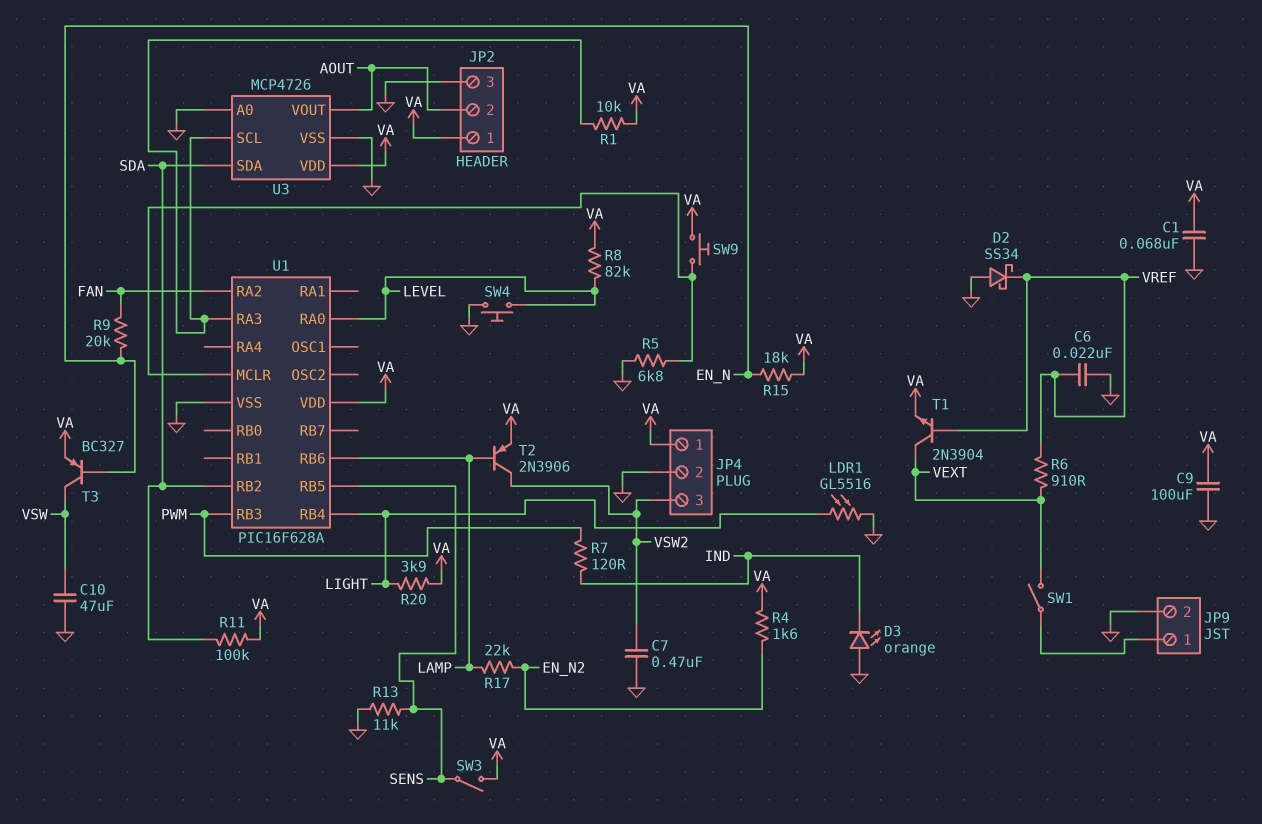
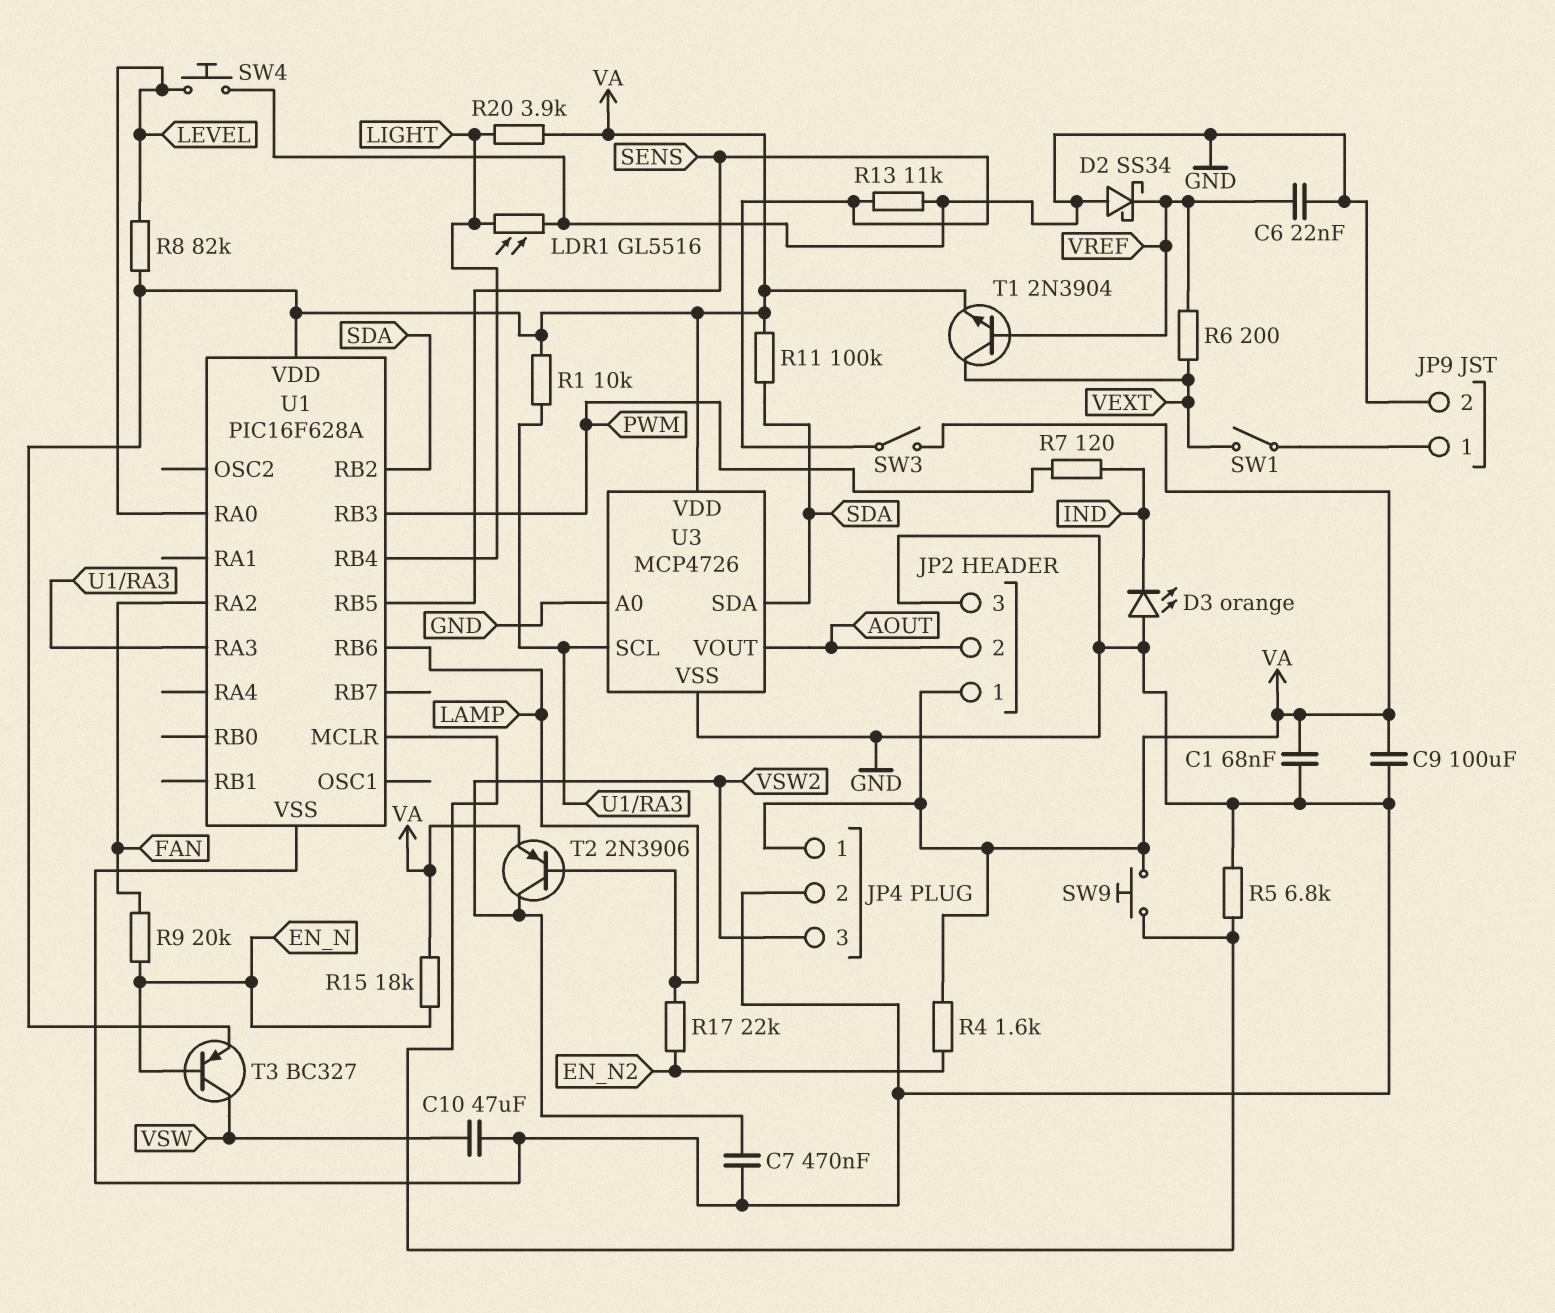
R6: 910 (VEXT, VREF) -> 200 (VEXT, VREF)

